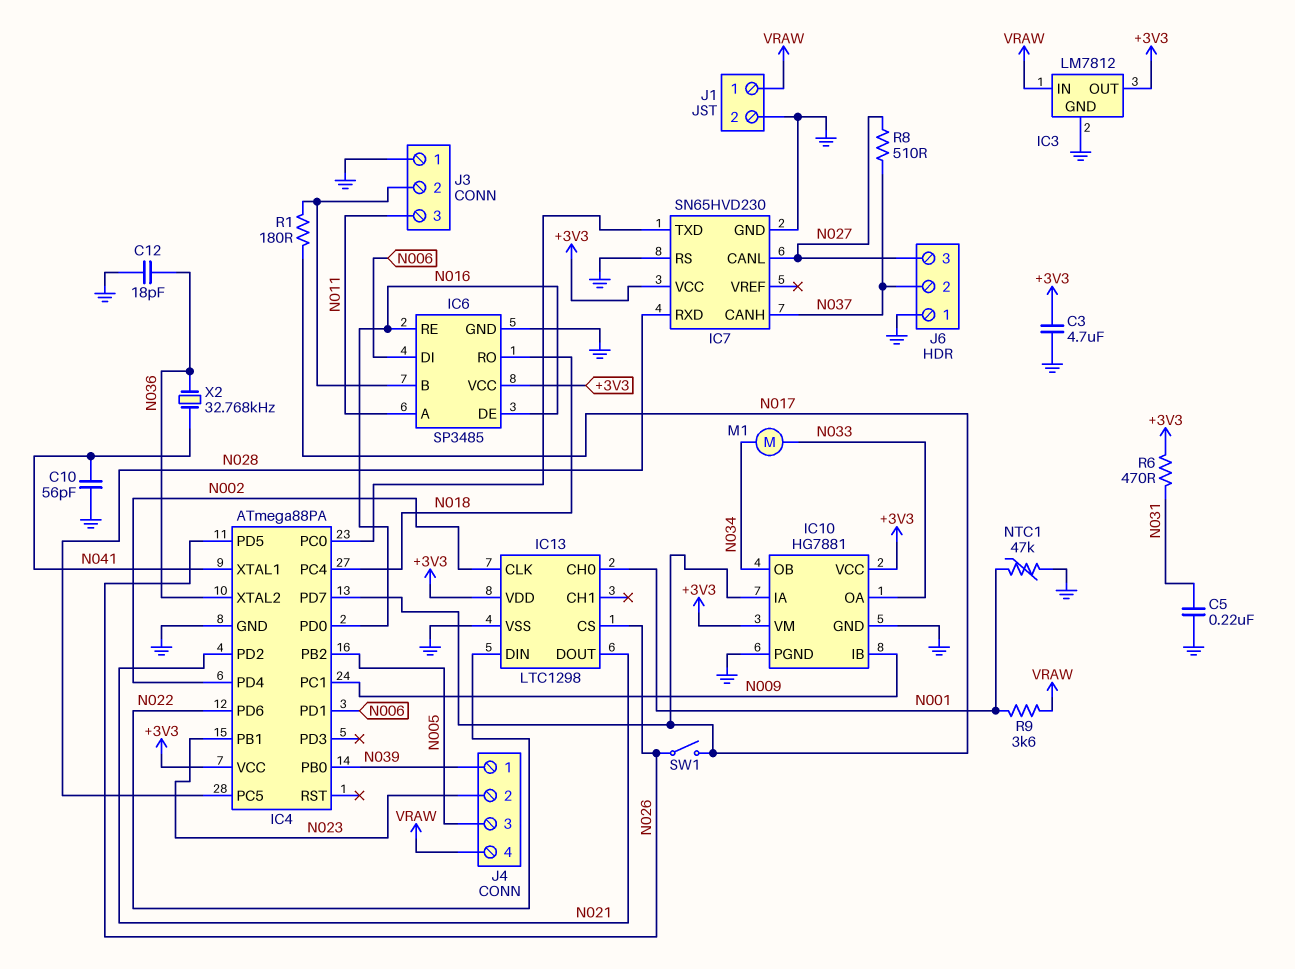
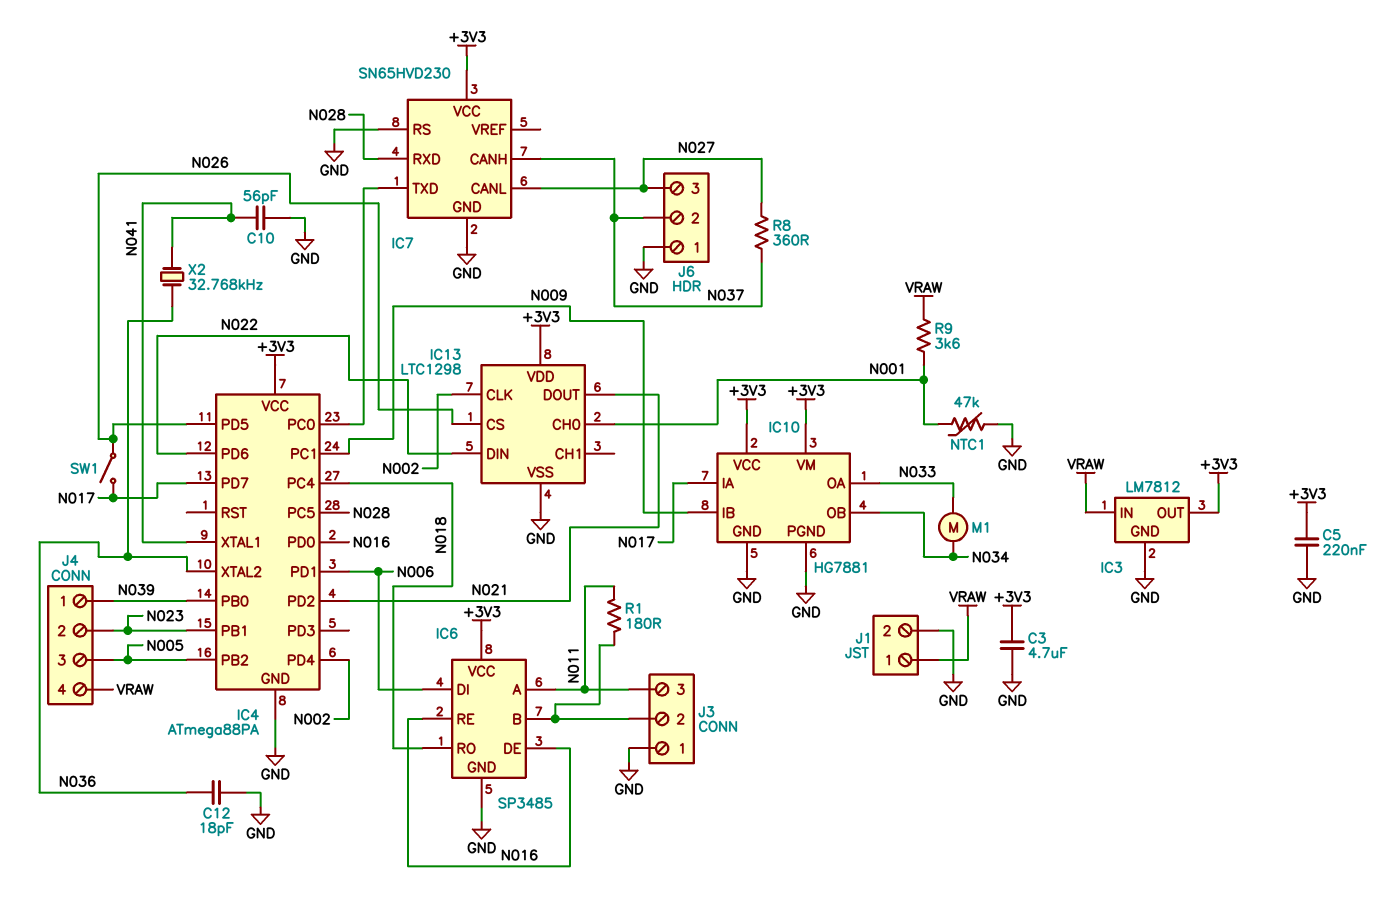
C5: 220nF (GND, N031) -> 220nF (+3V3, GND)
R1: 180 (IC6/B, N017) -> 180 (IC6/B, N011)
R6: 470 (+3V3, N031) -> none
R8: 510 (N027, N037) -> 360 (N027, N037)

